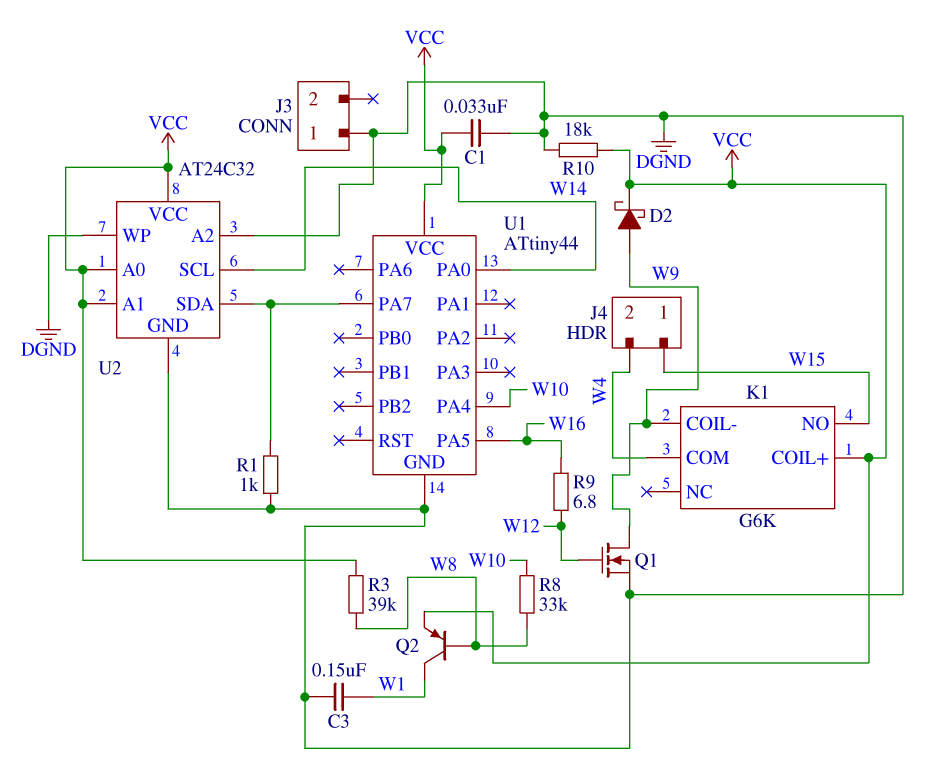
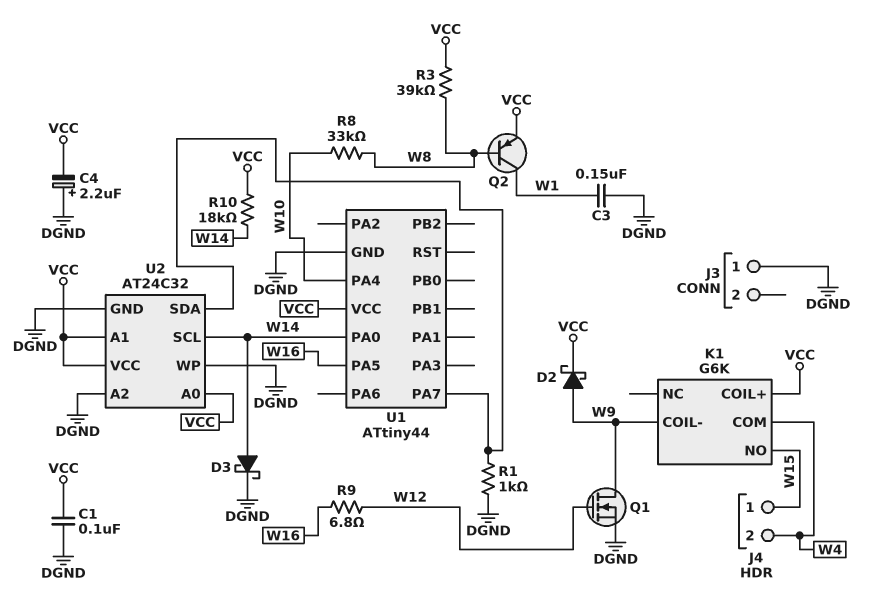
C1: 33nF (DGND, VCC) -> 100nF (DGND, VCC)
C4: none -> 2.2uF (plus DGND, minus VCC)
D3: none -> schottky (A W14, K DGND)
R10: 18k (DGND, VCC) -> 18k (VCC, W14)

